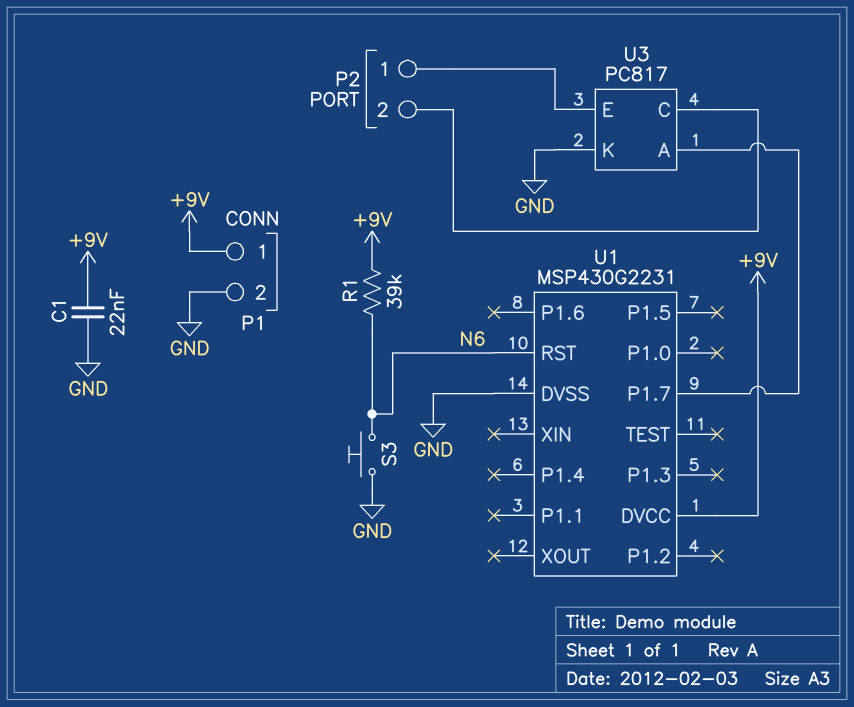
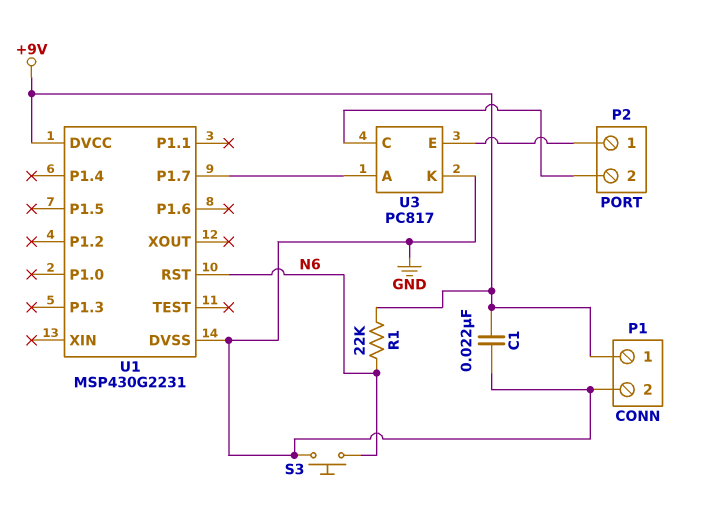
R1: 39k (+9V, N6) -> 22k (+9V, N6)

